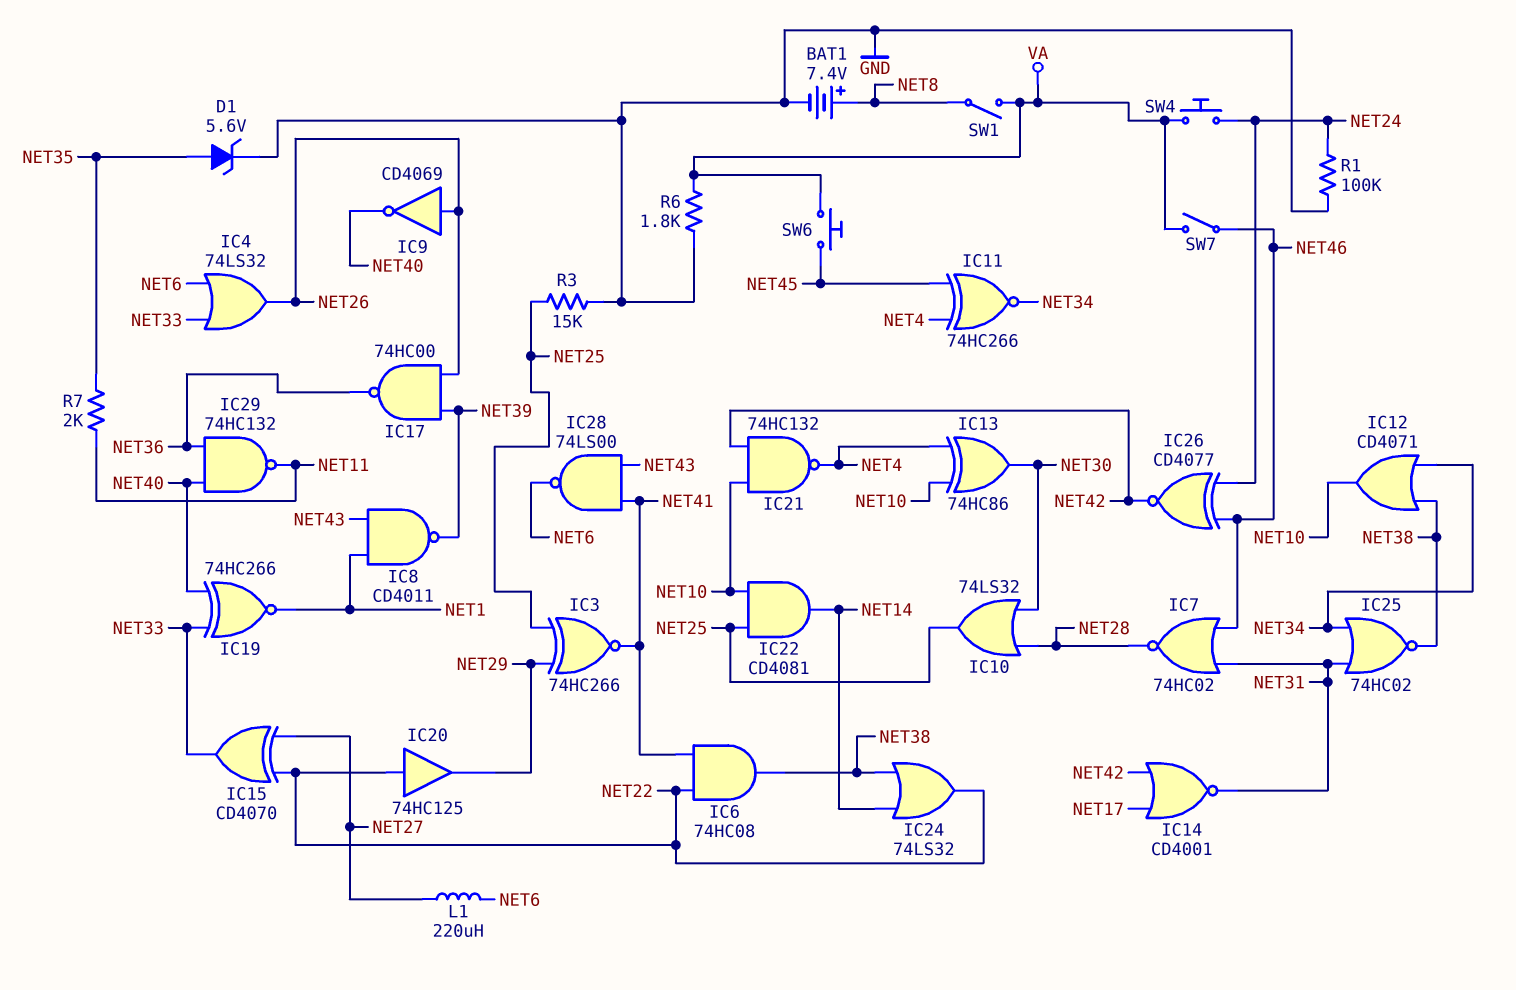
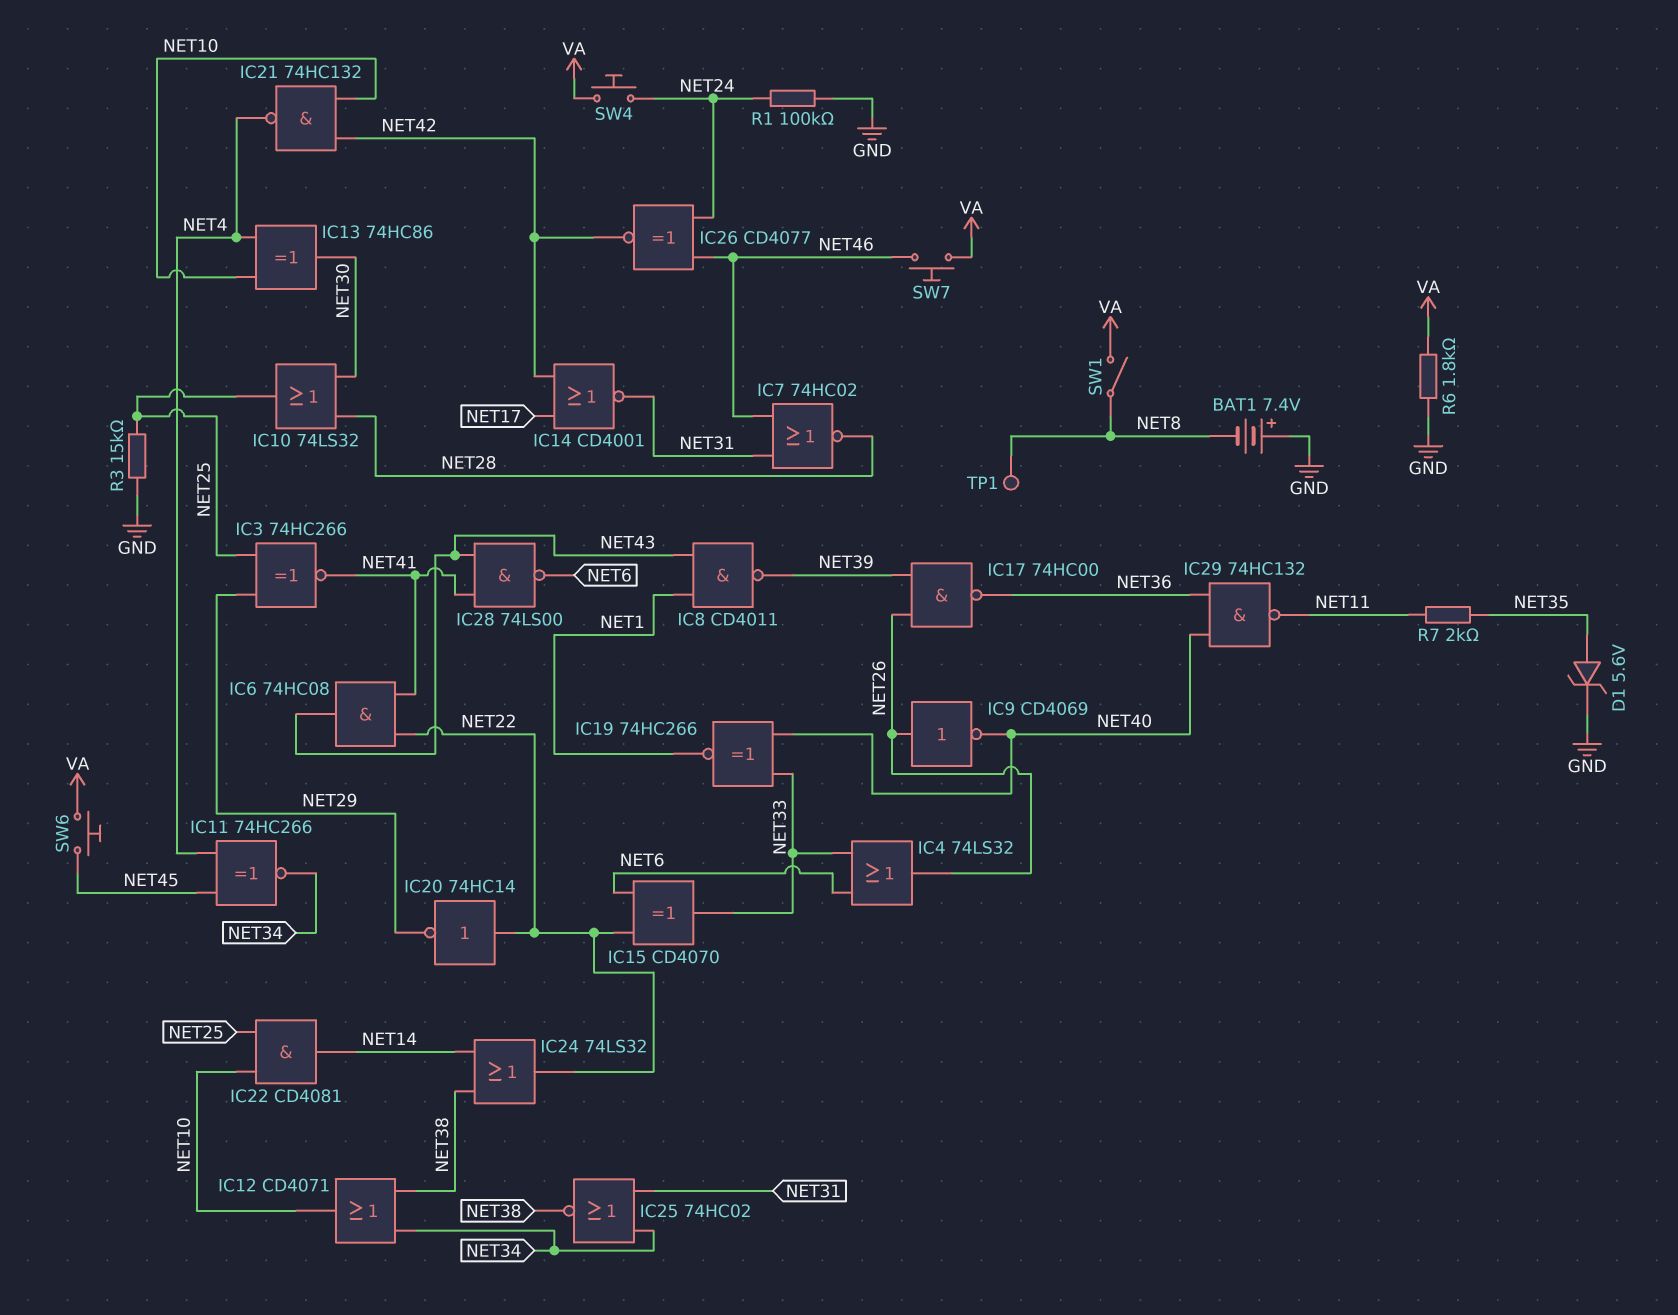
BAT1: 7.4V (plus NET8, minus GND) -> 7.4V (plus GND, minus NET8)
IC6: AND 74HC08 (in NET22, in NET41, out NET38) -> AND 74HC08 (in NET22, in NET41, out NET43)
IC15: XOR CD4070 (in NET22, in NET27, out NET33) -> XOR CD4070 (in NET6, in NET22, out NET33)
IC20: buffer 74HC125 (in NET22, out NET29) -> NOT 74HC14 (in NET22, out NET29)
L1: 220uH (NET6, NET27) -> none
SW7: switch (NET46, VA) -> button (NET46, VA)
TP1: none -> test point (NET8)

